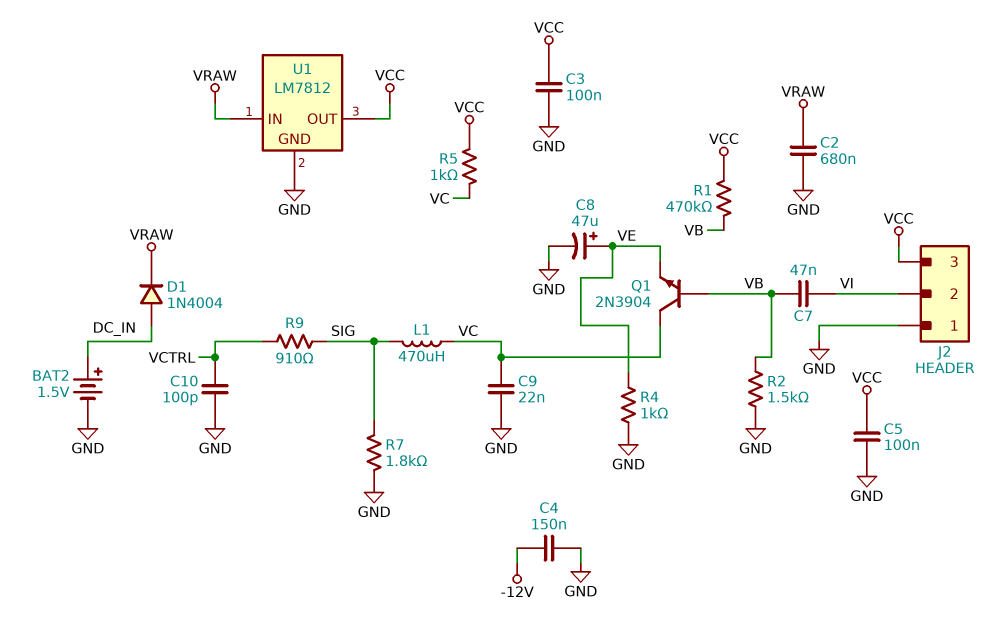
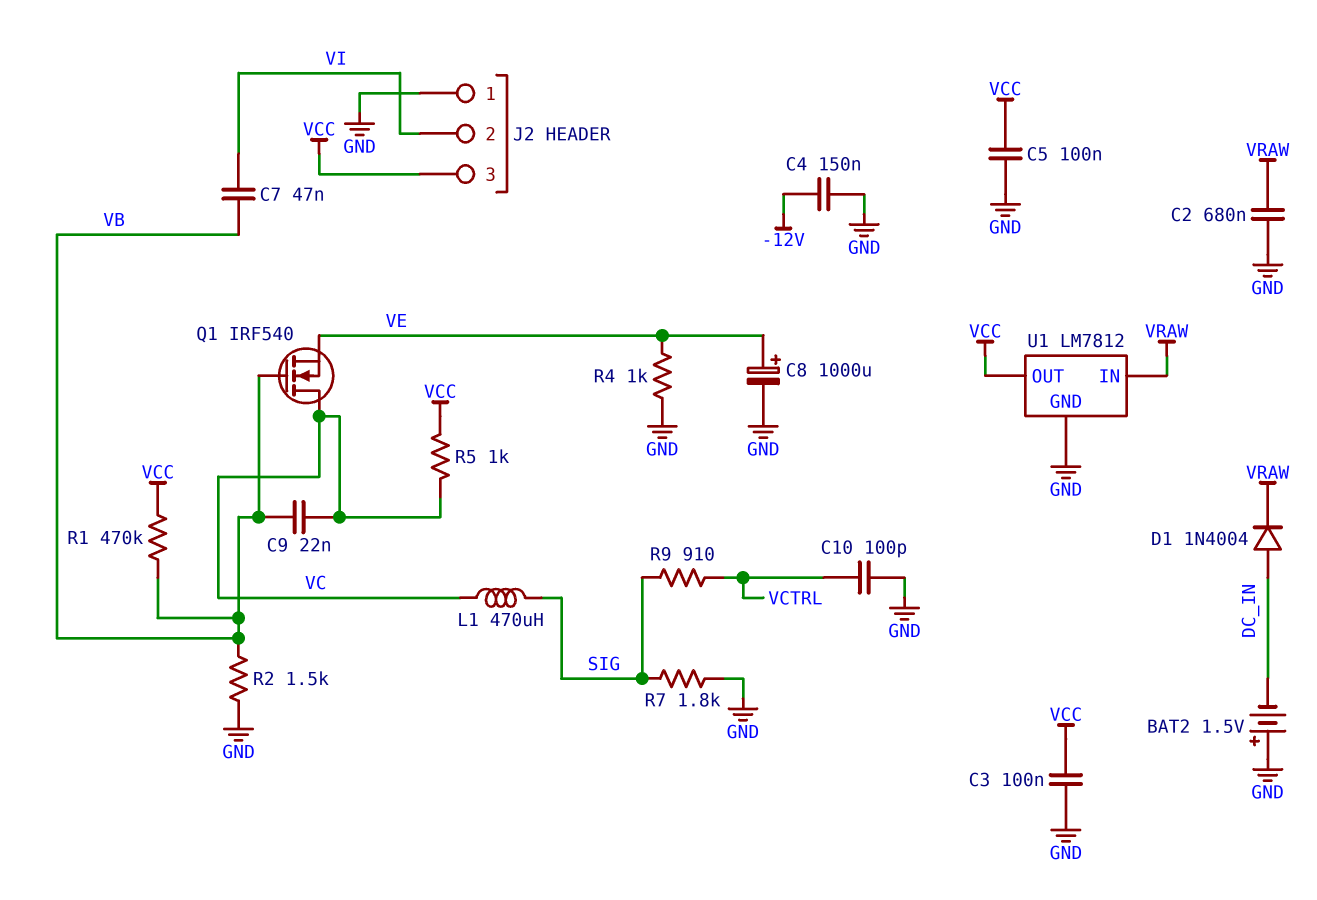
BAT2: 1.5V (plus DC_IN, minus GND) -> 1.5V (plus GND, minus DC_IN)
C8: 47uF (plus VE, minus GND) -> 1000uF (plus VE, minus GND)
C9: 22nF (GND, VC) -> 22nF (VB, VC)
Q1: NPN 2N3904 (B VB, C VC, E VE) -> NMOS IRF540 (G VB, D VC, S VE)

